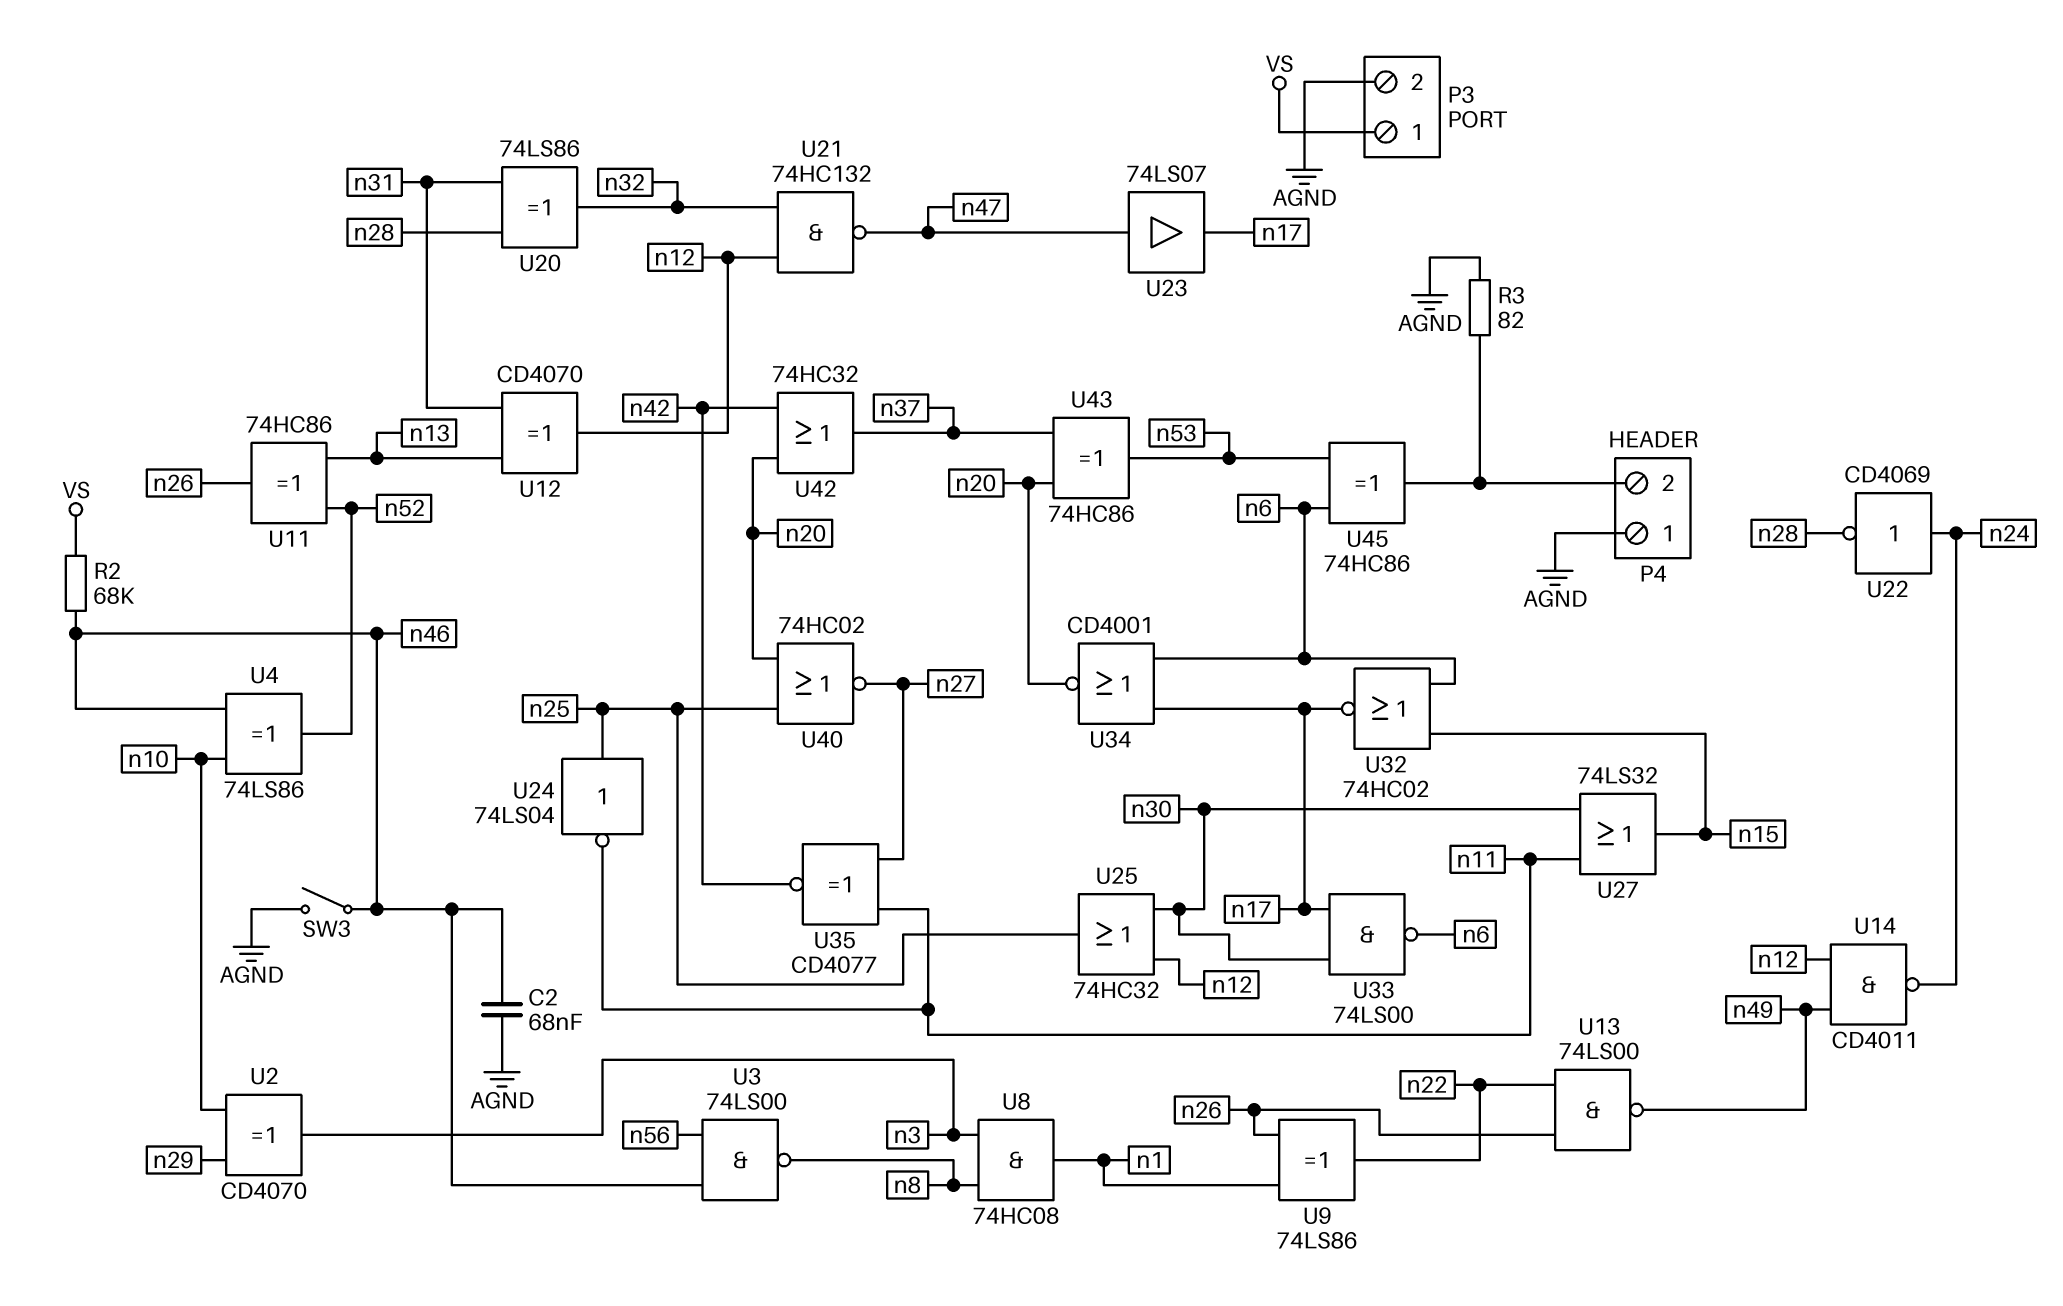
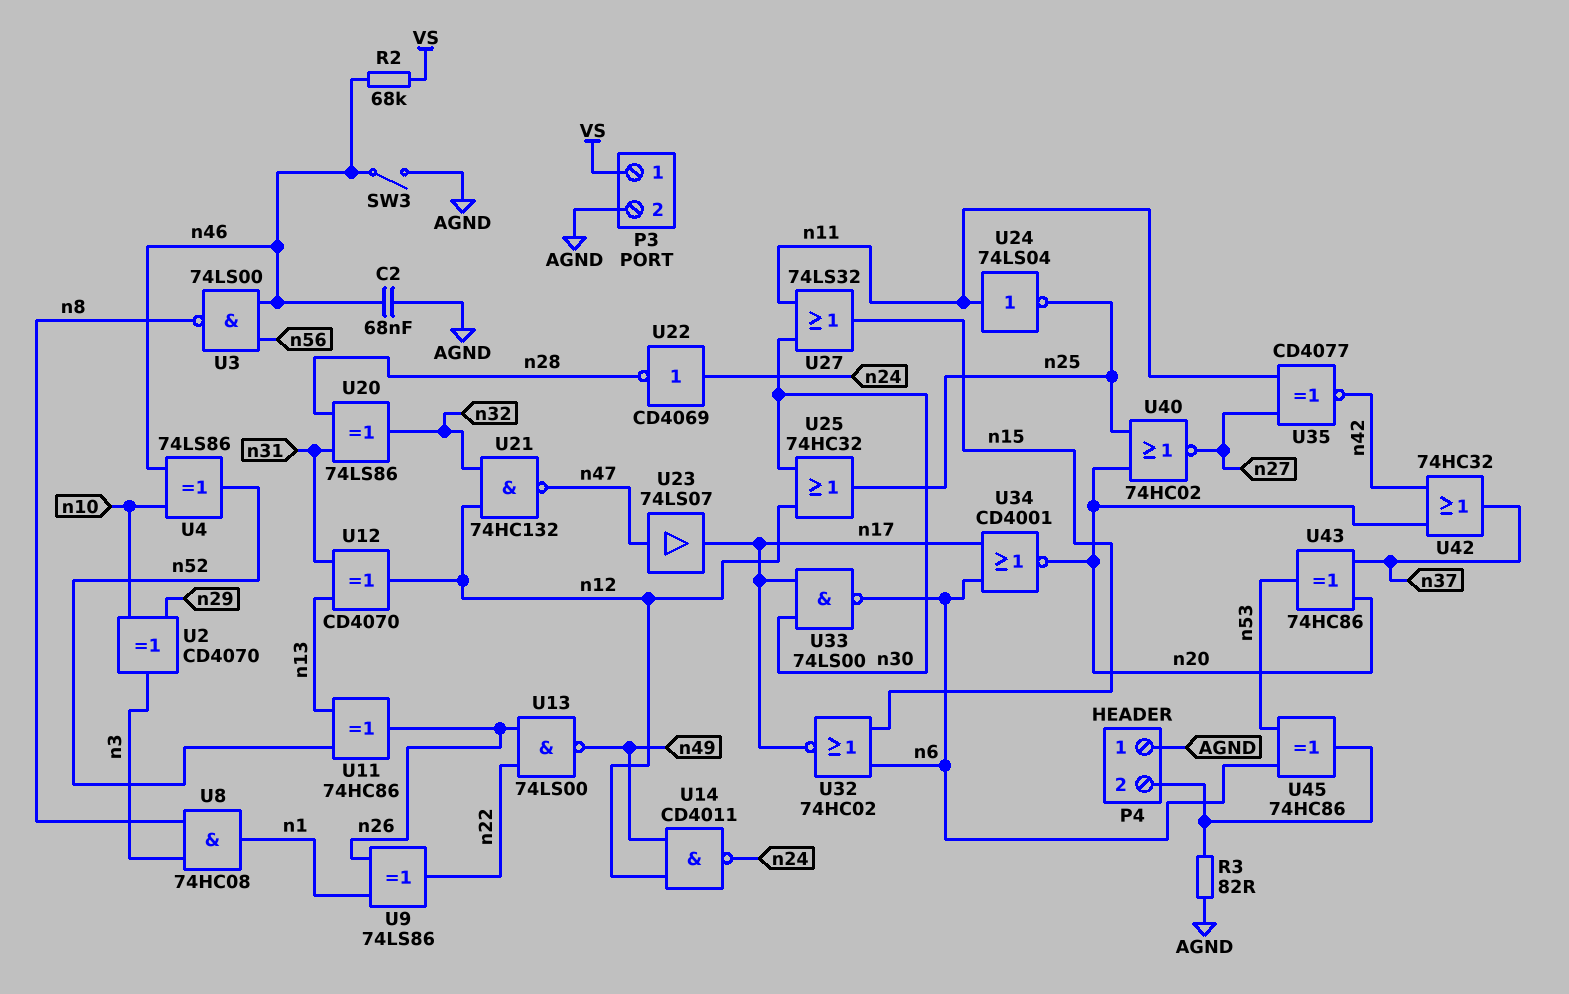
U24: NOT 74LS04 (in n25, out n11) -> NOT 74LS04 (in n11, out n25)

